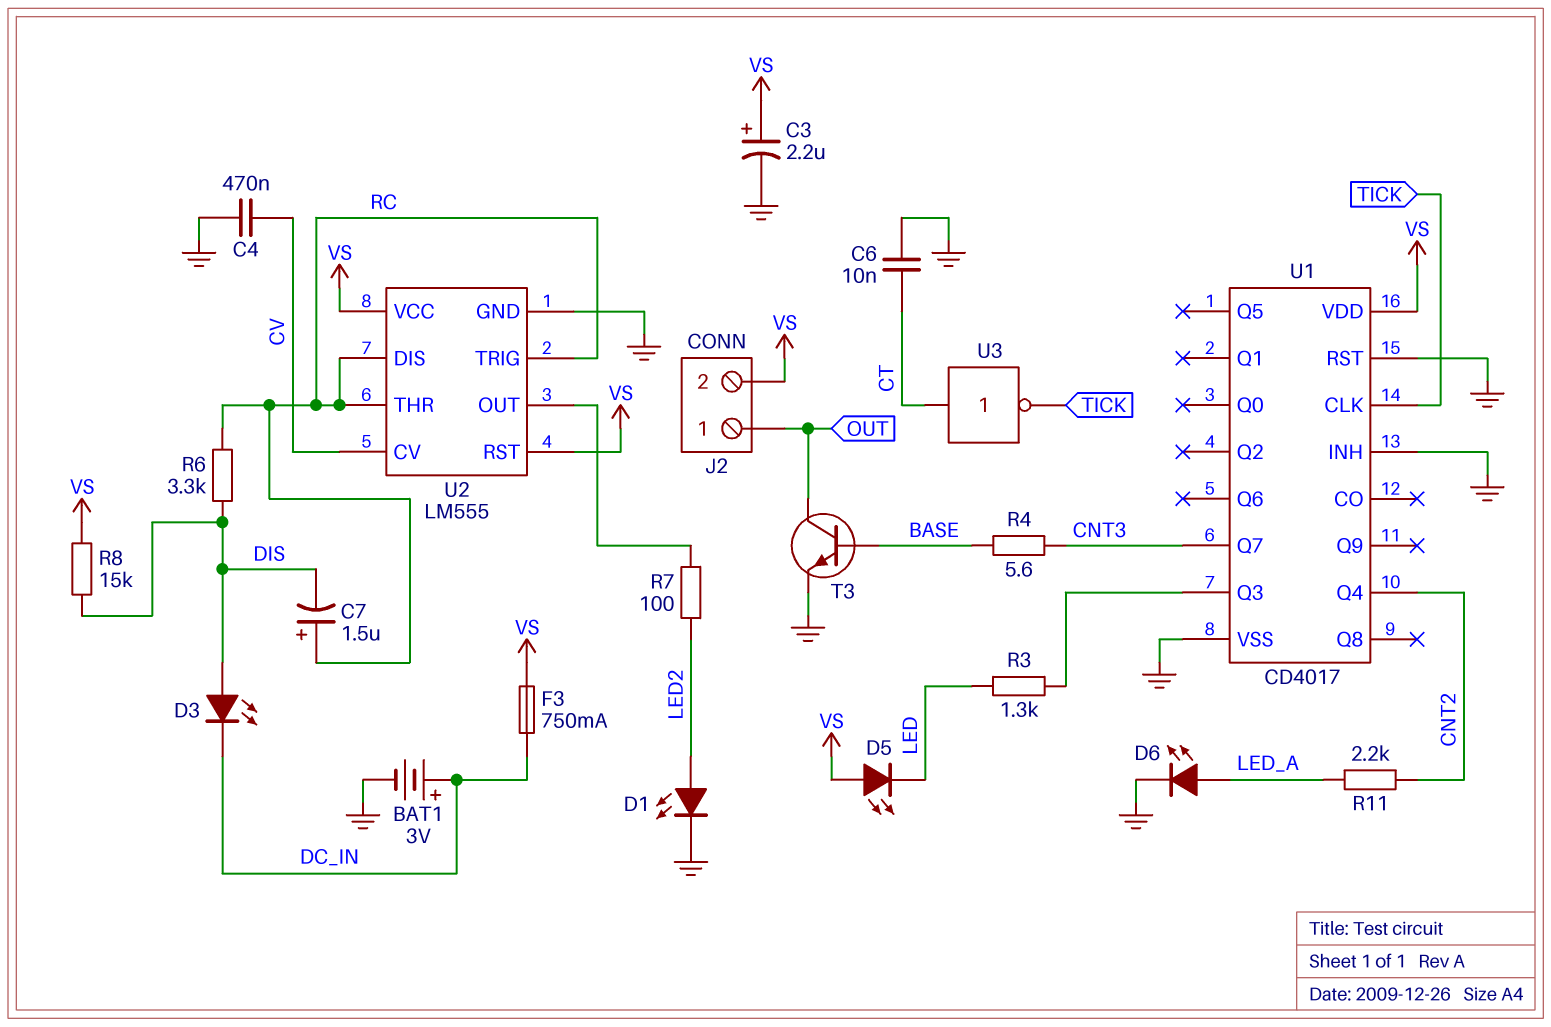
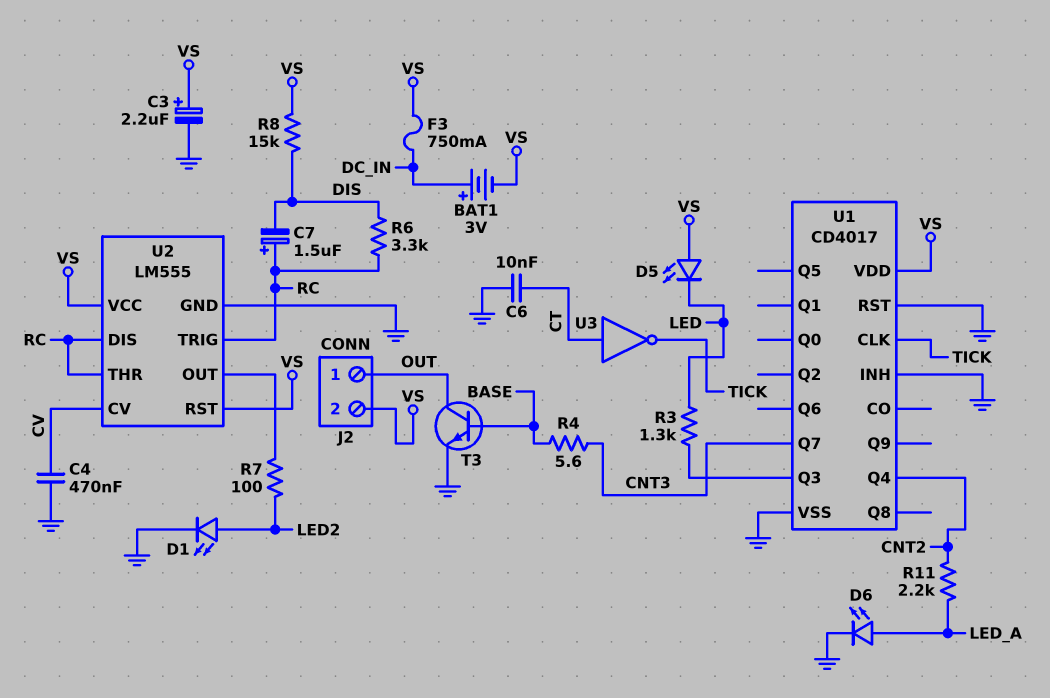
BAT1: 3V (plus DC_IN, minus GND) -> 3V (plus DC_IN, minus VS)
D3: LED (A DIS, K DC_IN) -> none

